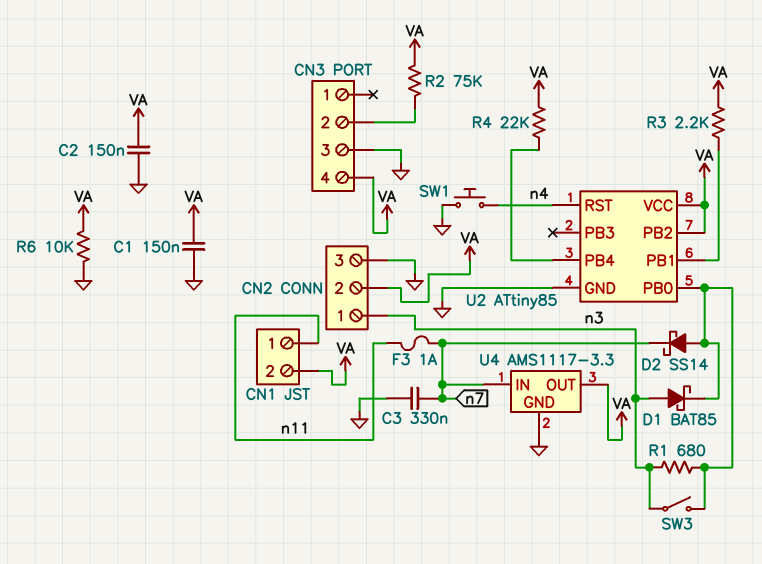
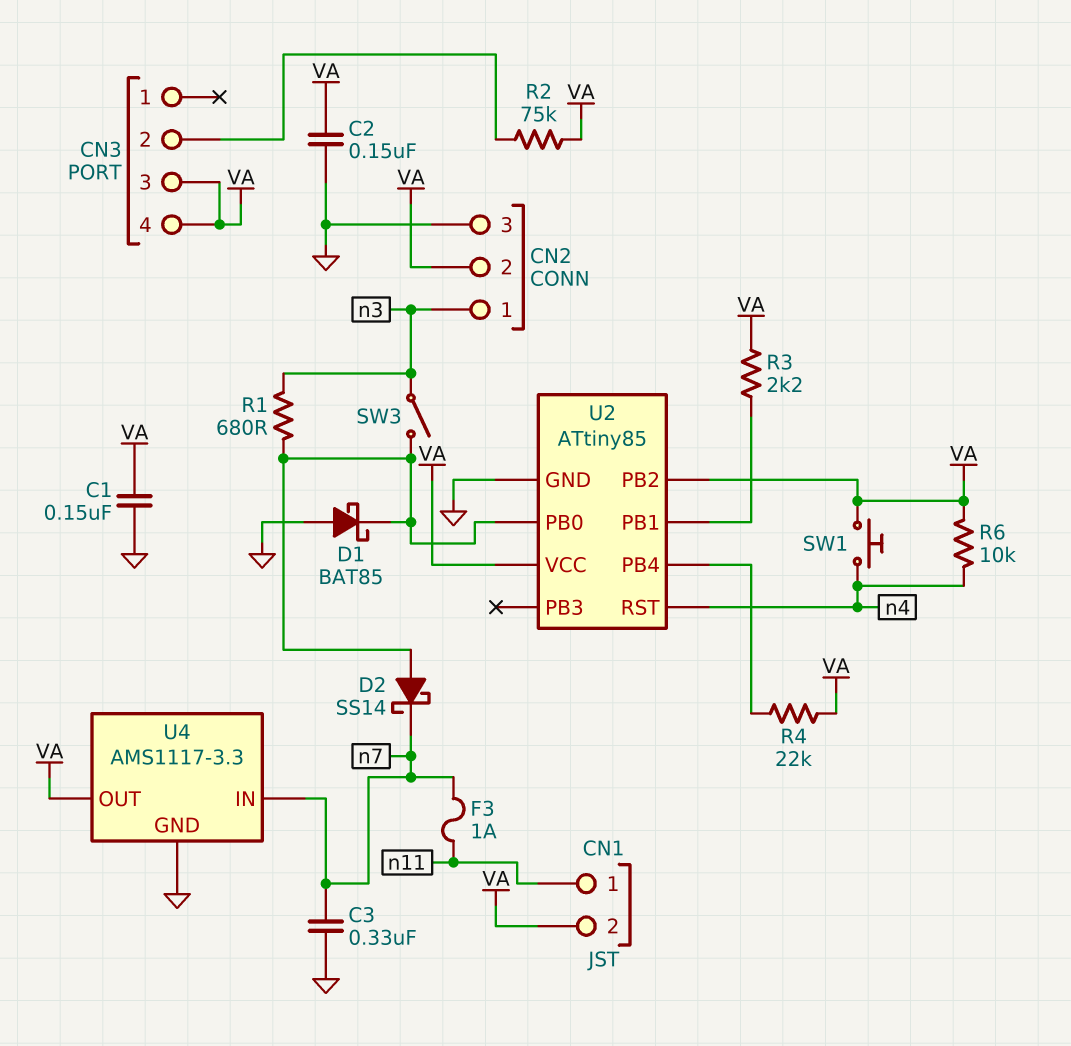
CN3 pin 3: GND -> VA
D1: schottky BAT85 (A n3, K U2/PB0) -> schottky BAT85 (A GND, K U2/PB0)
R6: 10k (GND, VA) -> 10k (VA, n4)
SW1: button (GND, n4) -> button (VA, n4)

